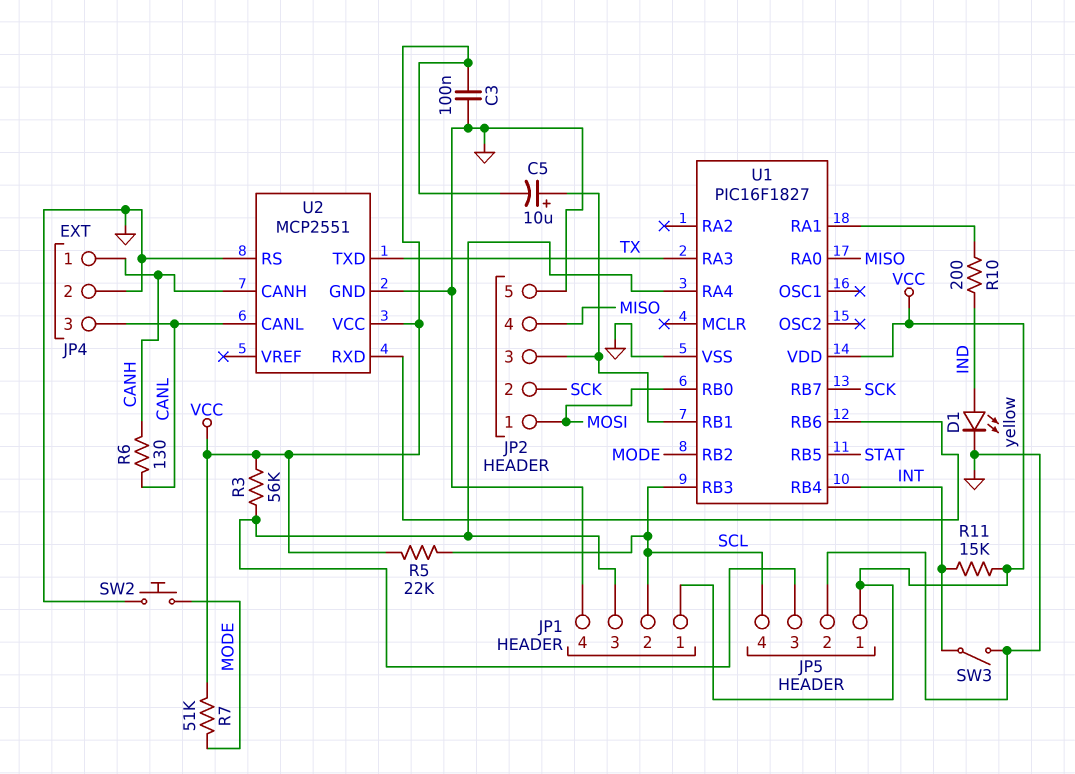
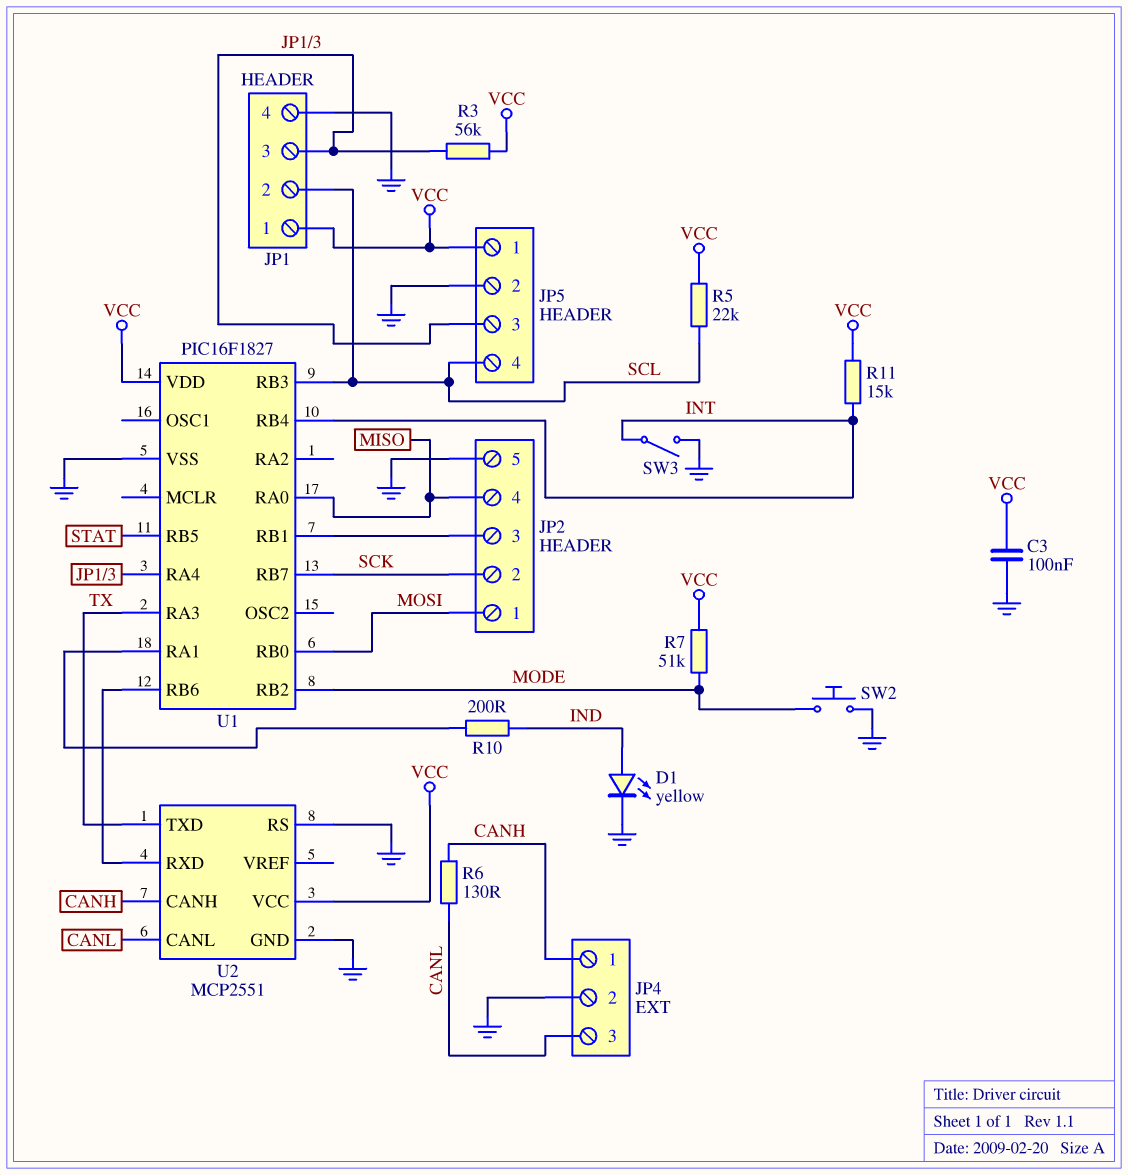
C5: 10uF (plus JP2/3, minus VCC) -> none

